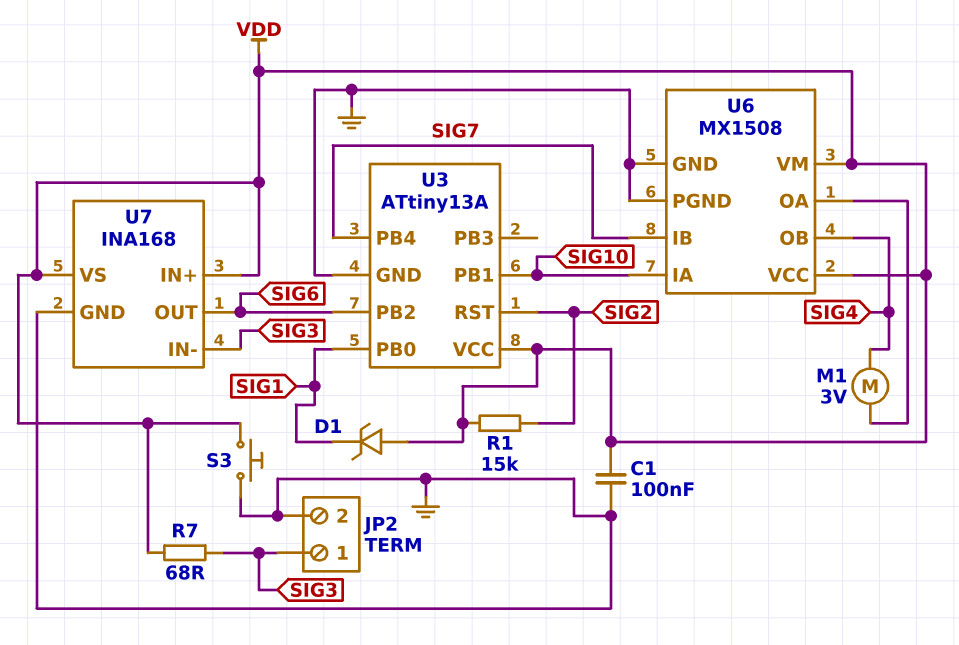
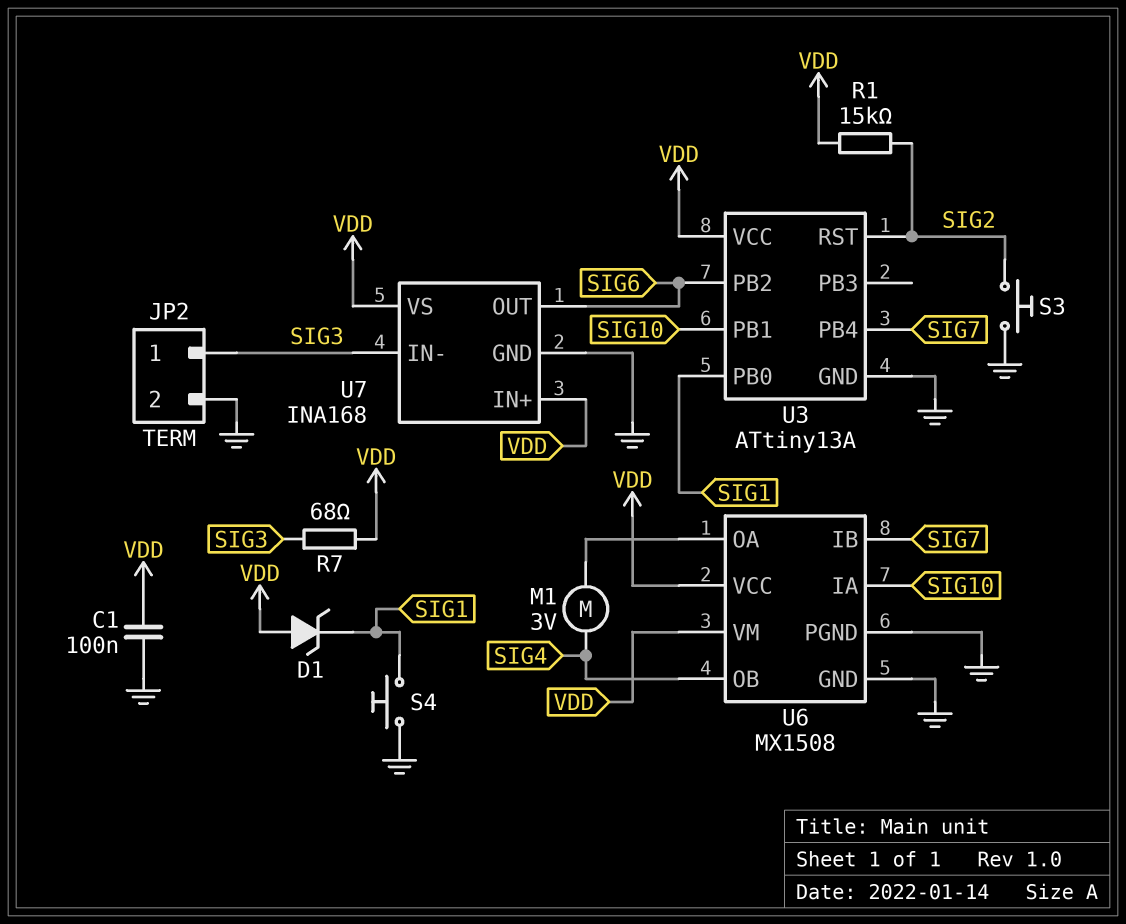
S3: button (GND, VDD) -> button (GND, SIG2)
S4: none -> button (GND, SIG1)

